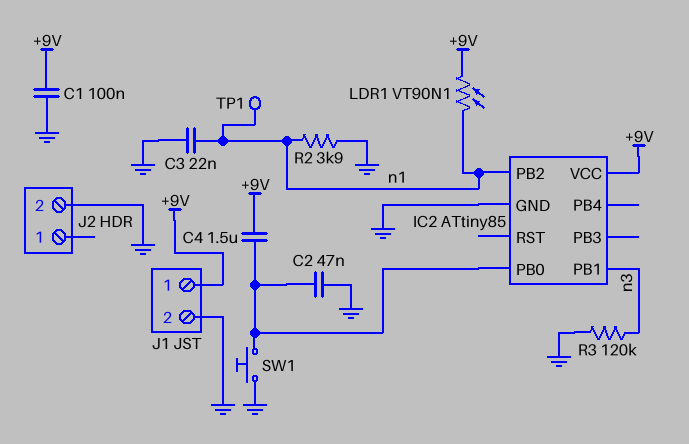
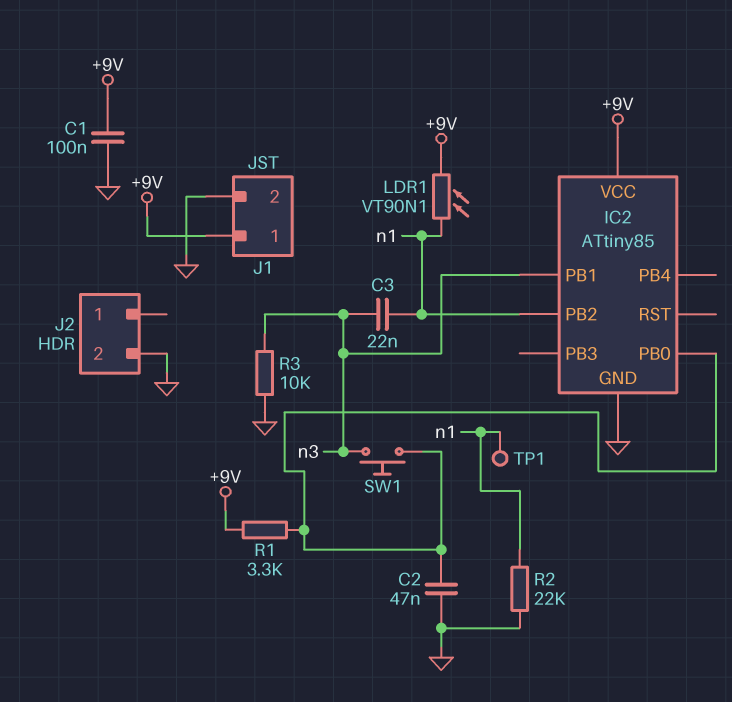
C3: 22nF (GND, n1) -> 22nF (n1, n3)
C4: 1.5uF (+9V, IC2/PB0) -> none
R1: none -> 3.3k (+9V, IC2/PB0)
R2: 3.9k (GND, n1) -> 22k (GND, n1)
R3: 120k (GND, n3) -> 10k (GND, n3)
SW1: button (GND, IC2/PB0) -> button (IC2/PB0, n3)

